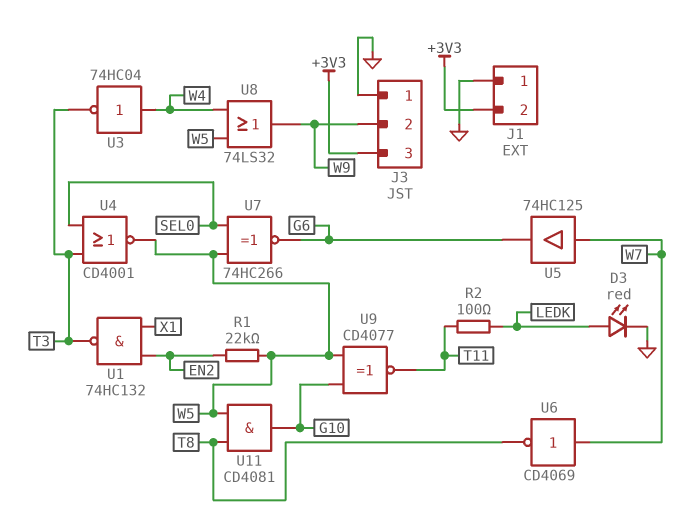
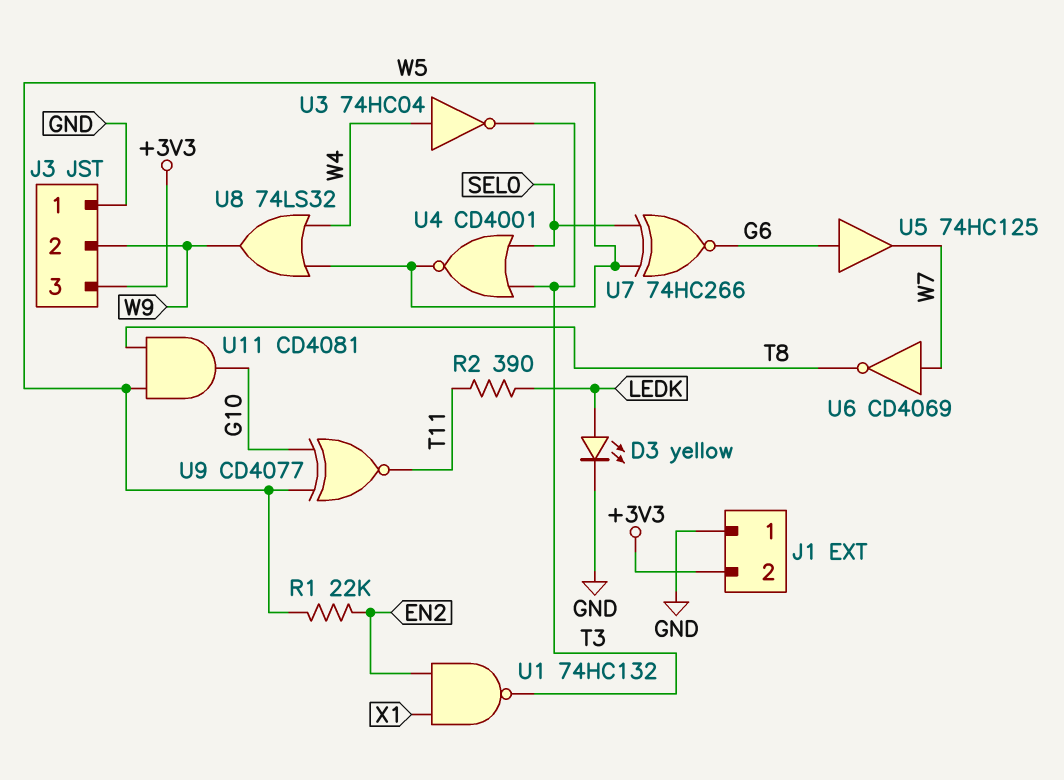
D3: LED red (A LEDK, K GND) -> LED yellow (A LEDK, K GND)
R2: 100 (LEDK, T11) -> 390 (LEDK, T11)
U5: buffer 74HC125 (in W7, out G6) -> buffer 74HC125 (in G6, out W7)

